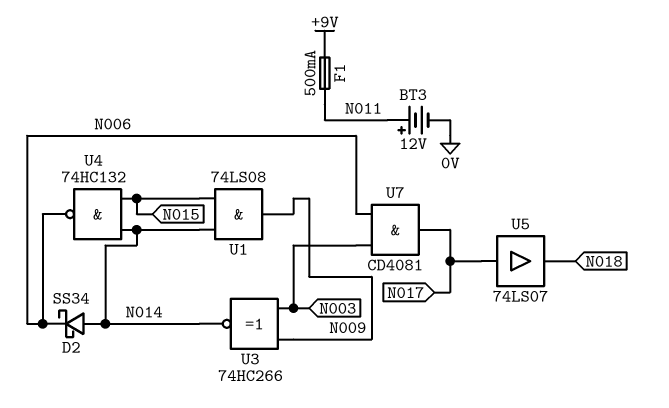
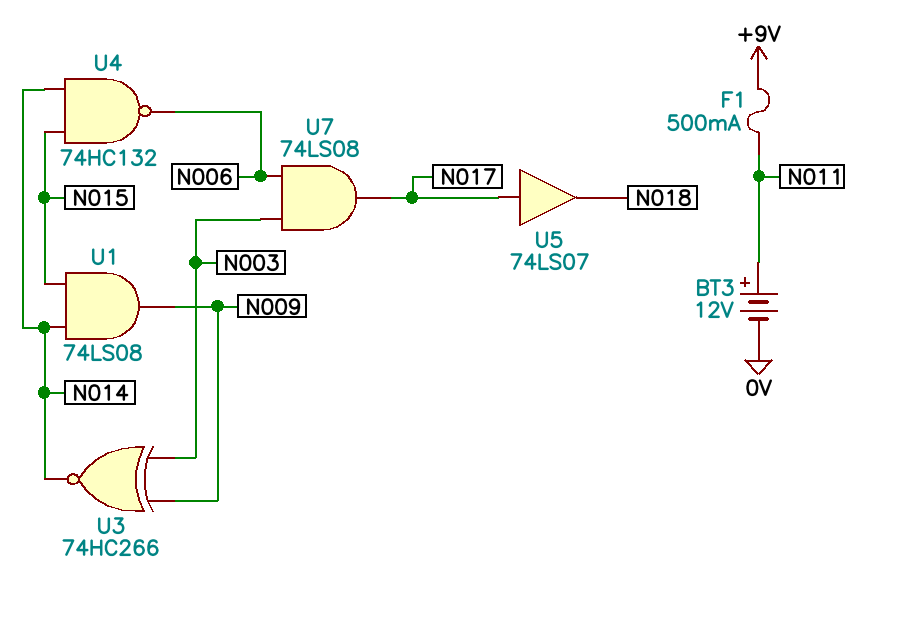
D2: schottky SS34 (A N014, K N006) -> none
U7: AND CD4081 (in N003, in N006, out N017) -> AND 74LS08 (in N003, in N006, out N017)

